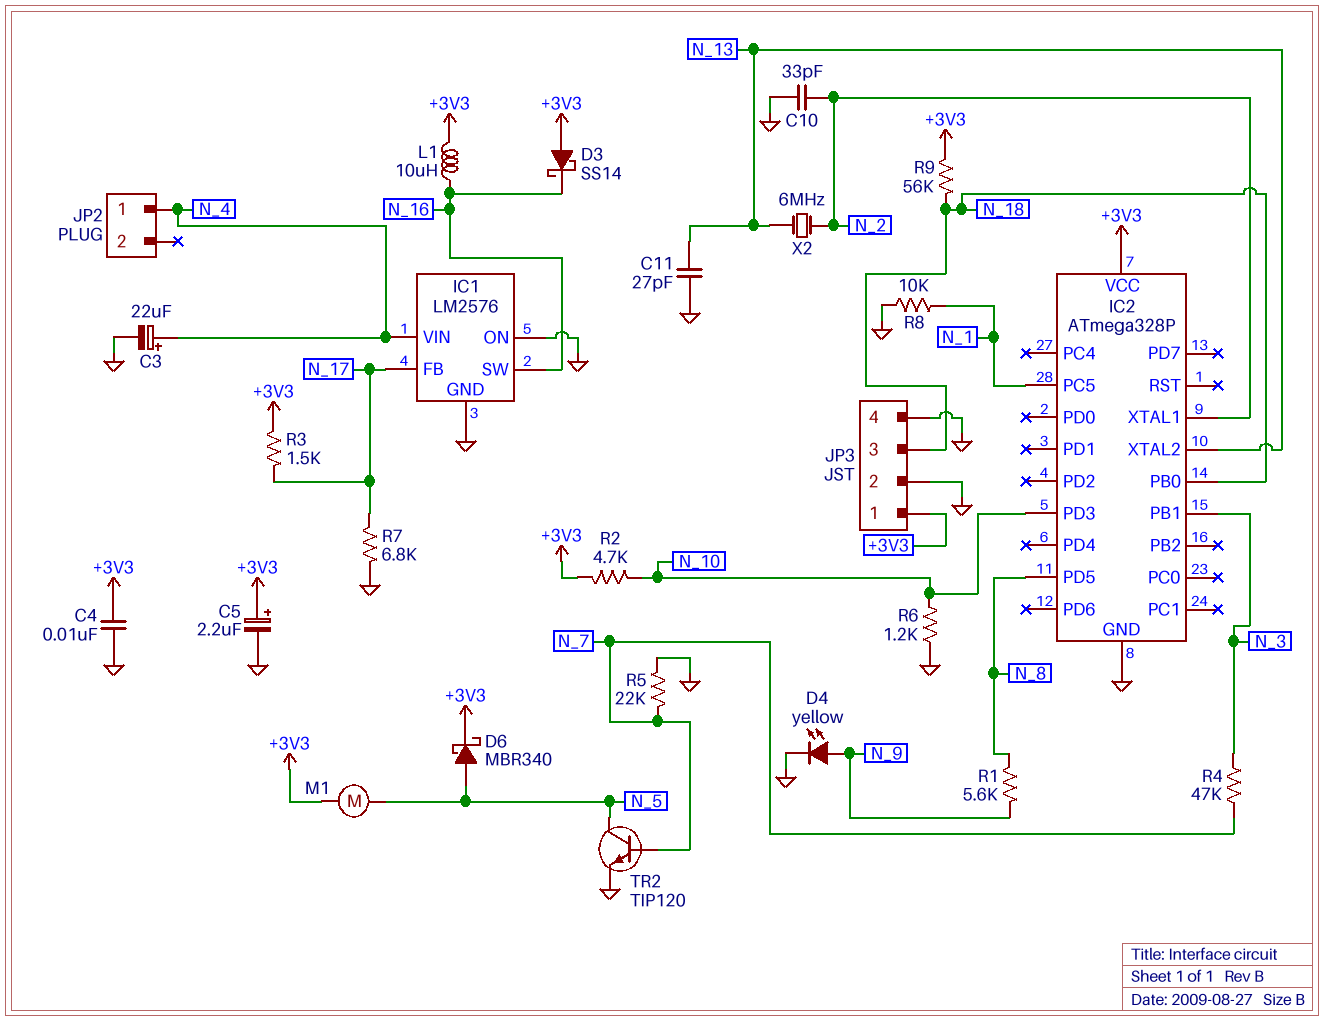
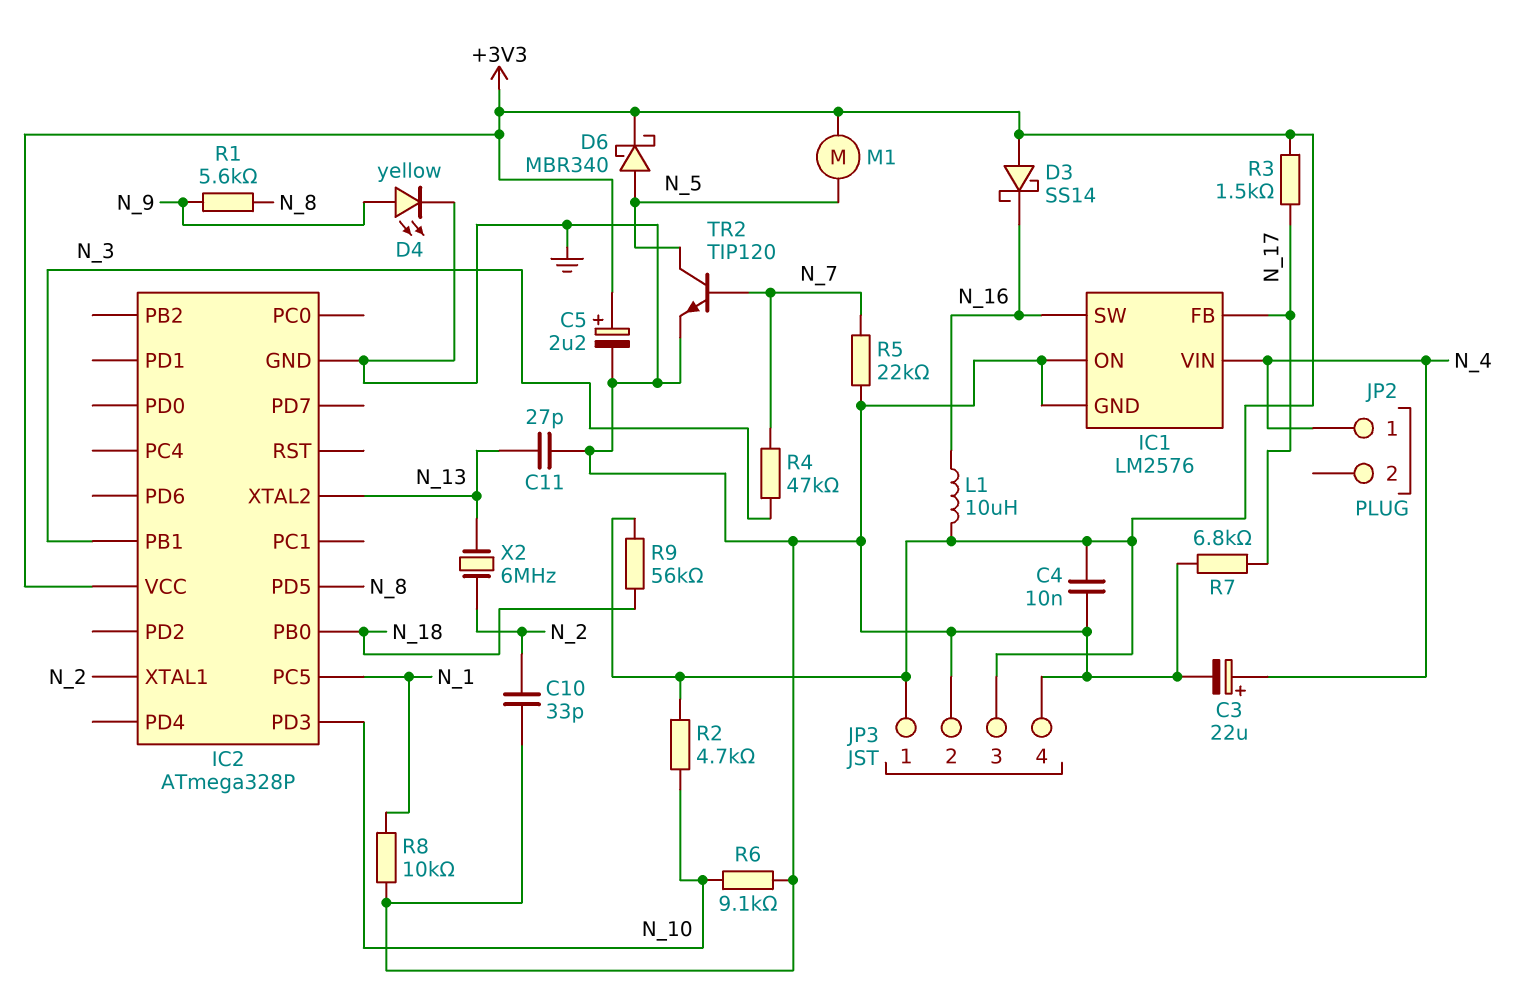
JP3 pin 3: N_18 -> +3V3
R6: 1.2k (GND, N_10) -> 9.1k (GND, N_10)

